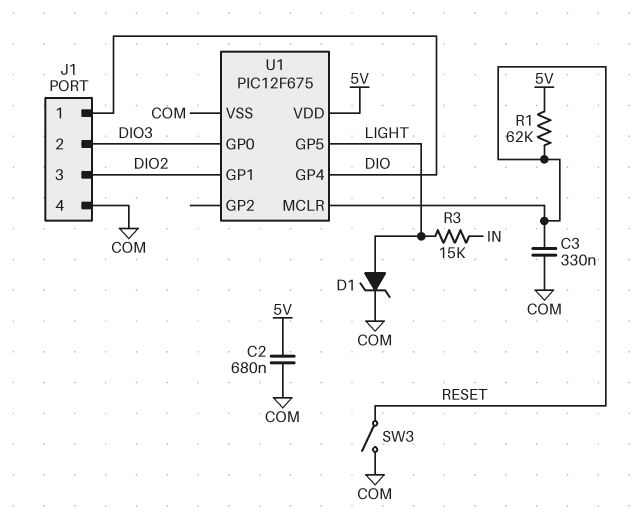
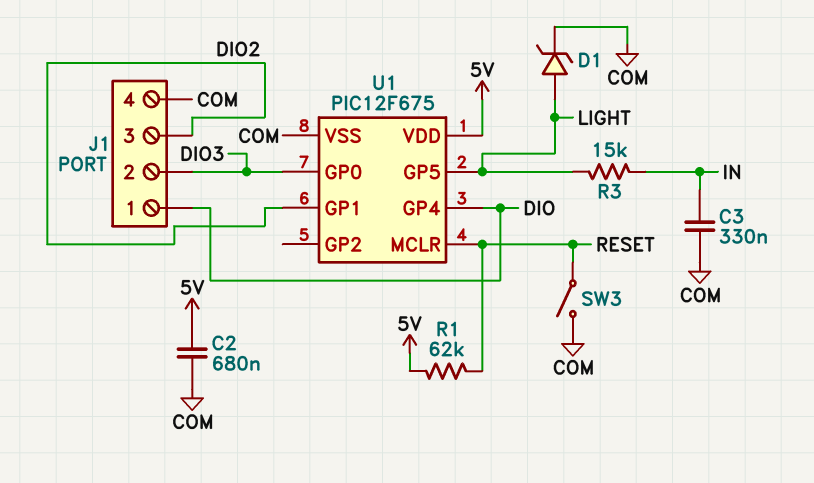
C3: 330nF (COM, RESET) -> 330nF (COM, IN)

